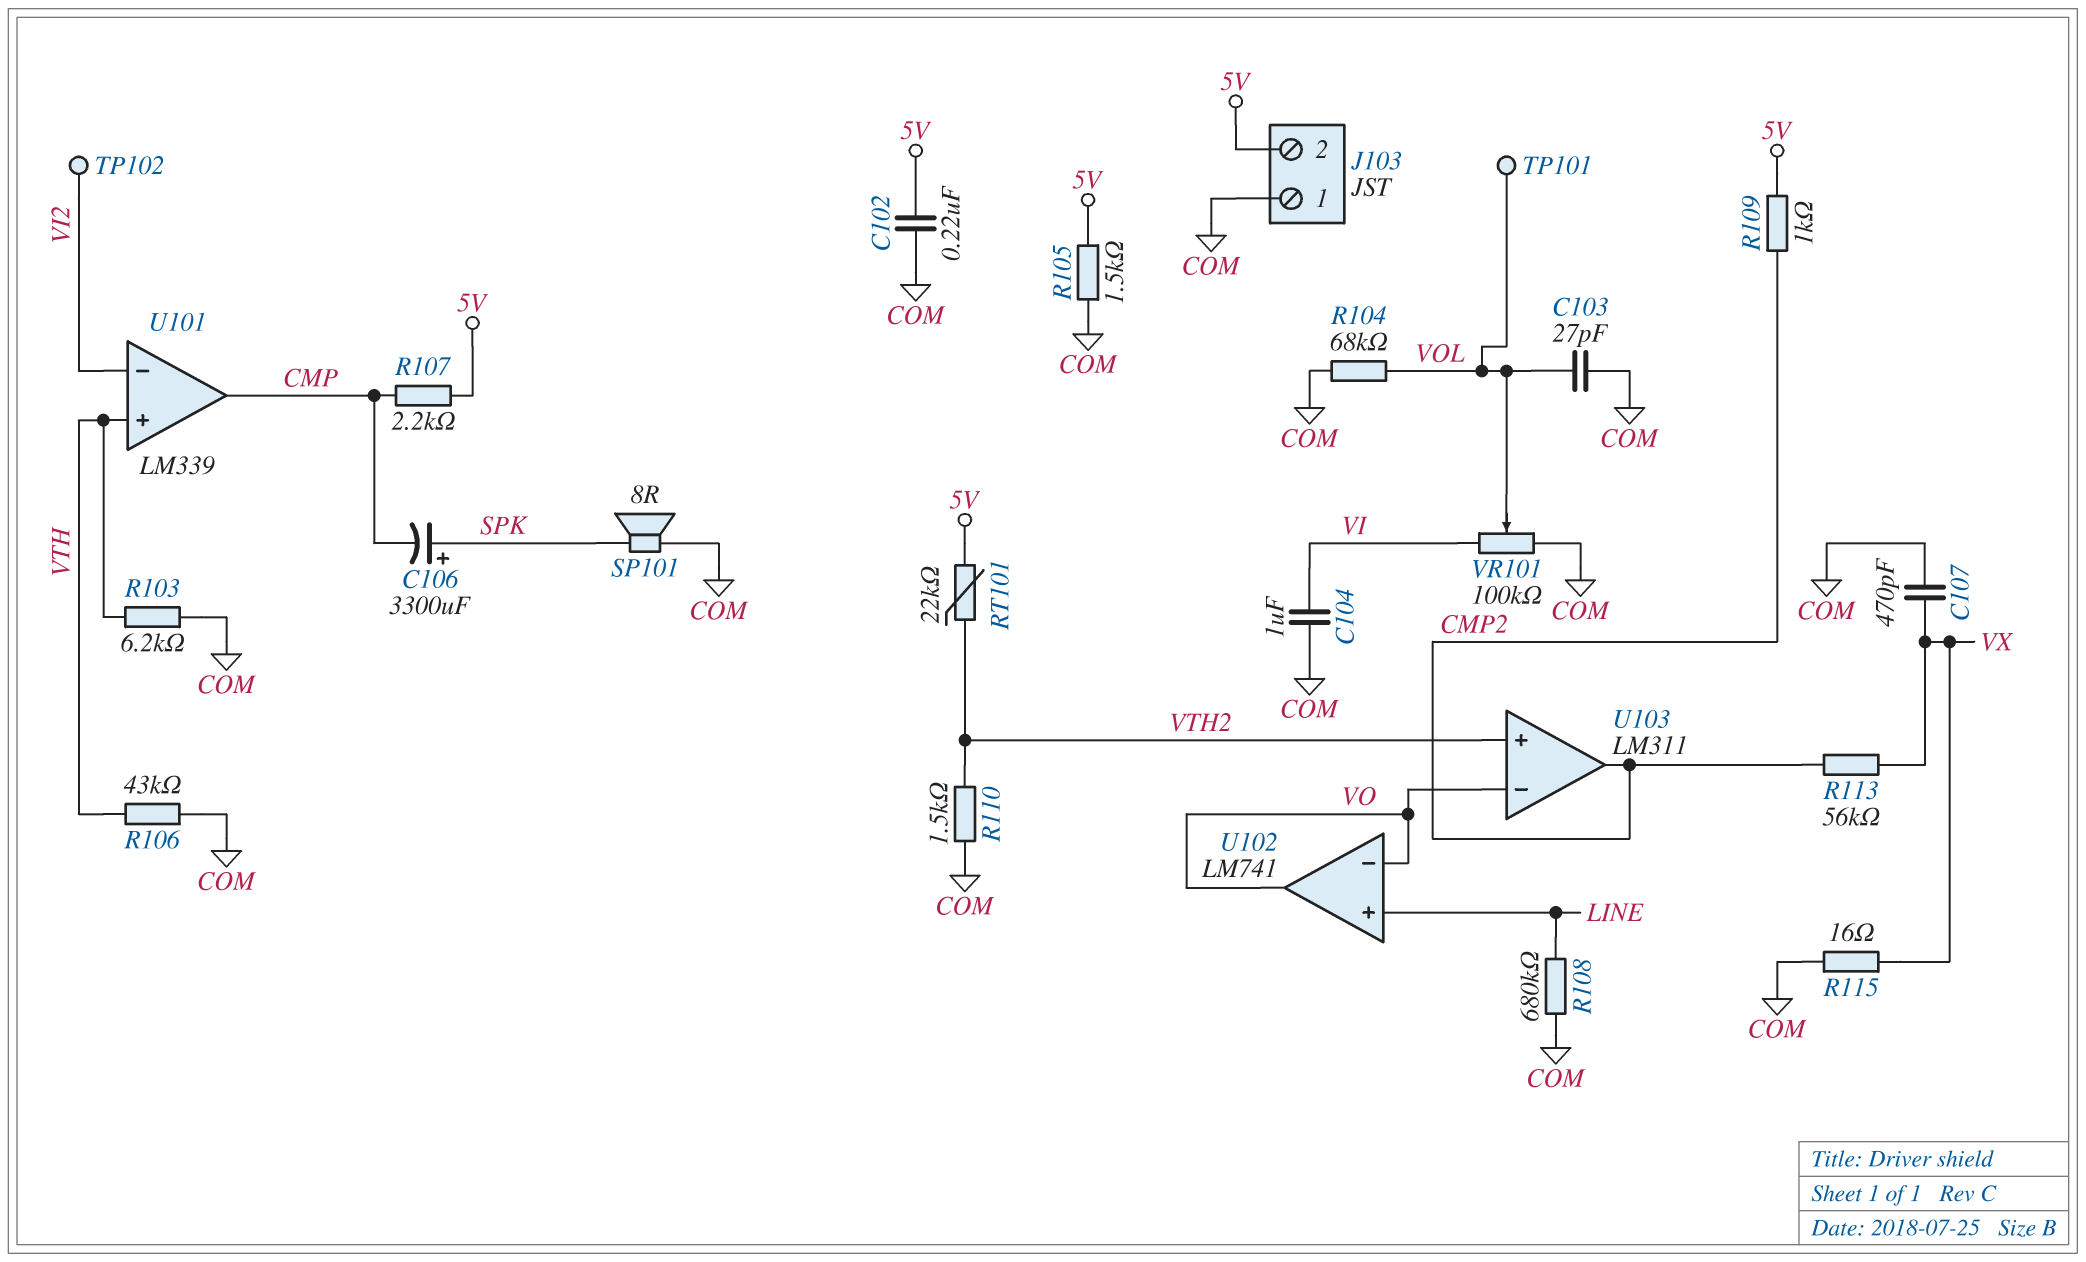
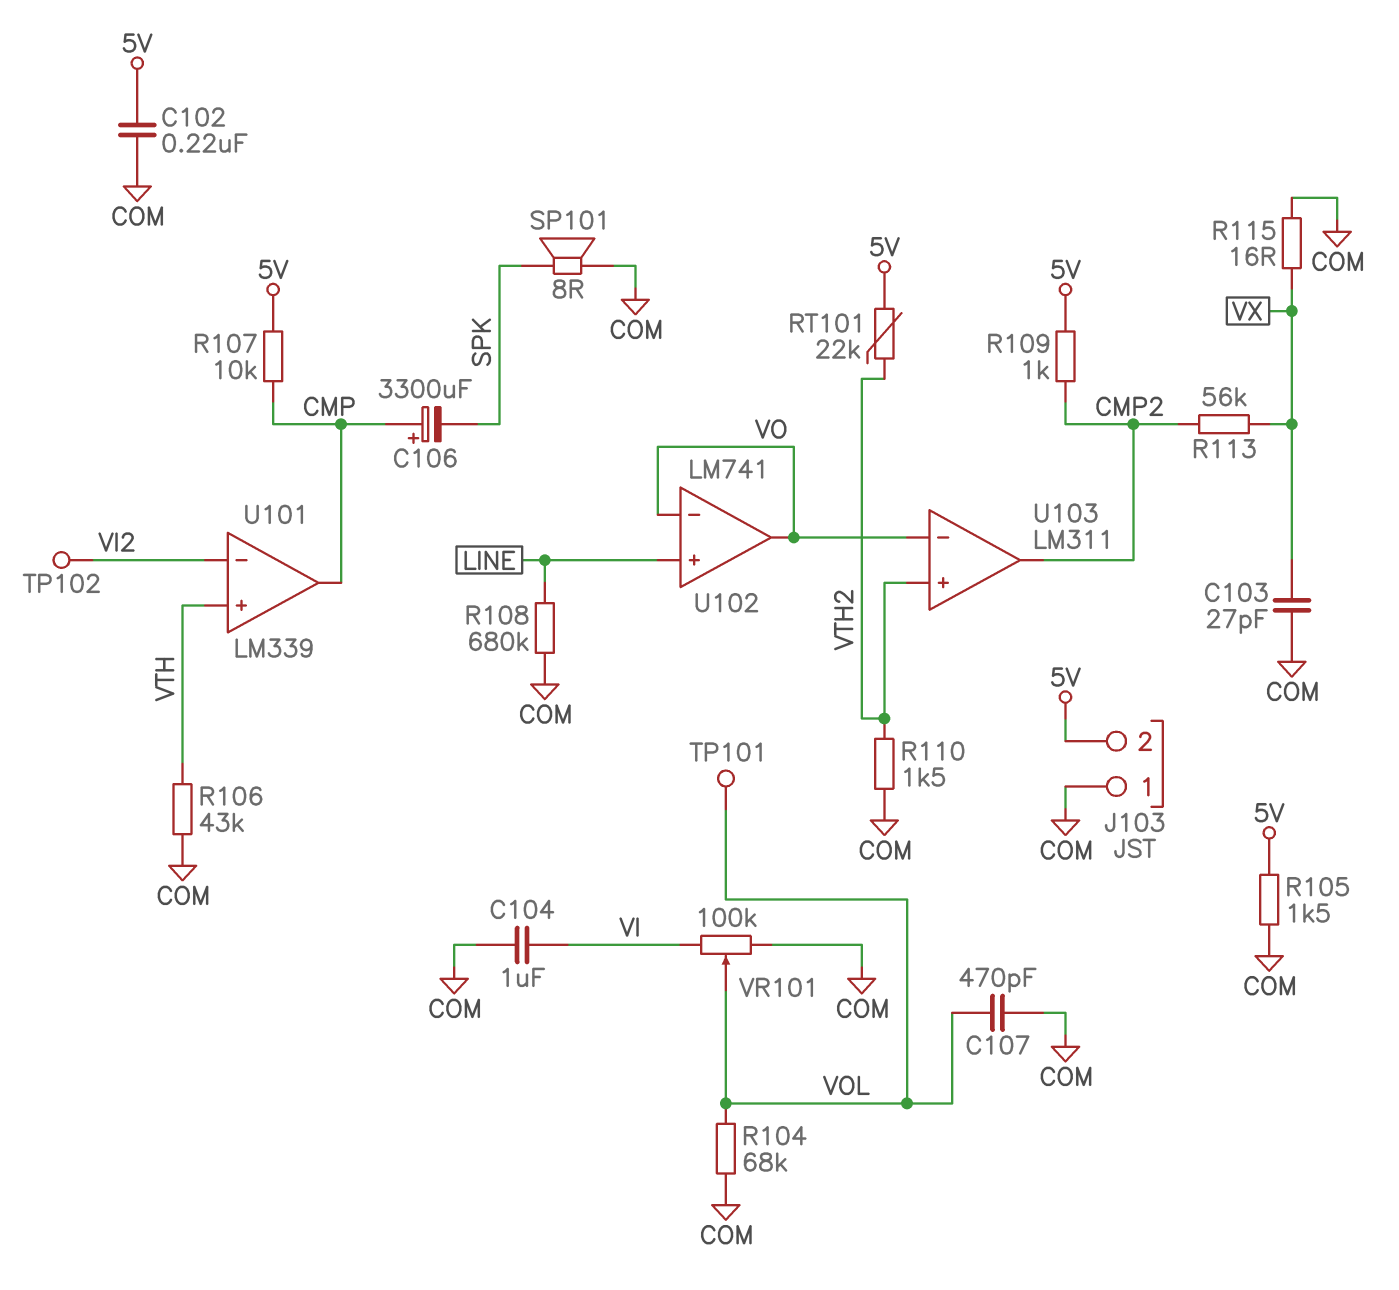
C103: 27pF (COM, VOL) -> 27pF (COM, VX)
C106: 3300uF (plus SPK, minus CMP) -> 3300uF (plus CMP, minus SPK)
C107: 470pF (COM, VX) -> 470pF (COM, VOL)
R103: 6.2k (COM, VTH) -> none
R107: 2.2k (5V, CMP) -> 10k (5V, CMP)

